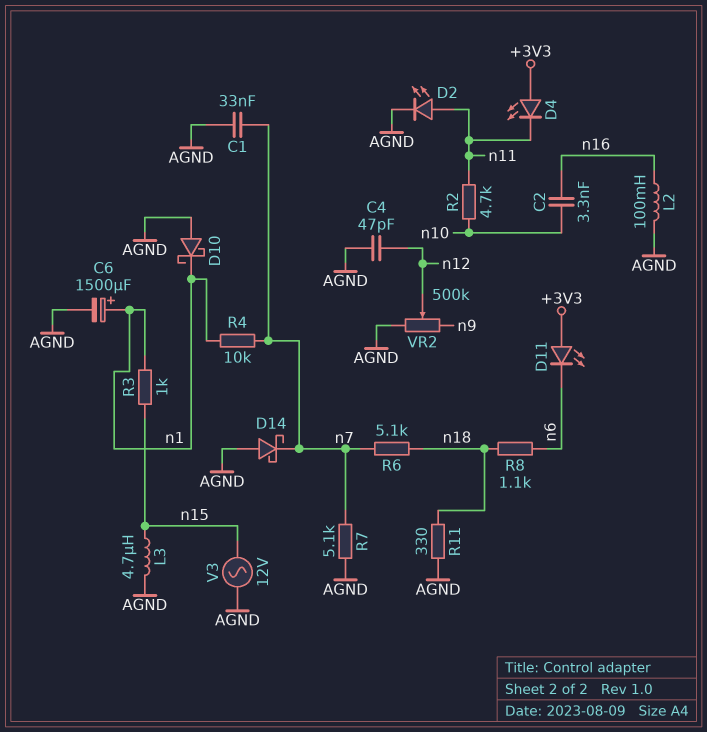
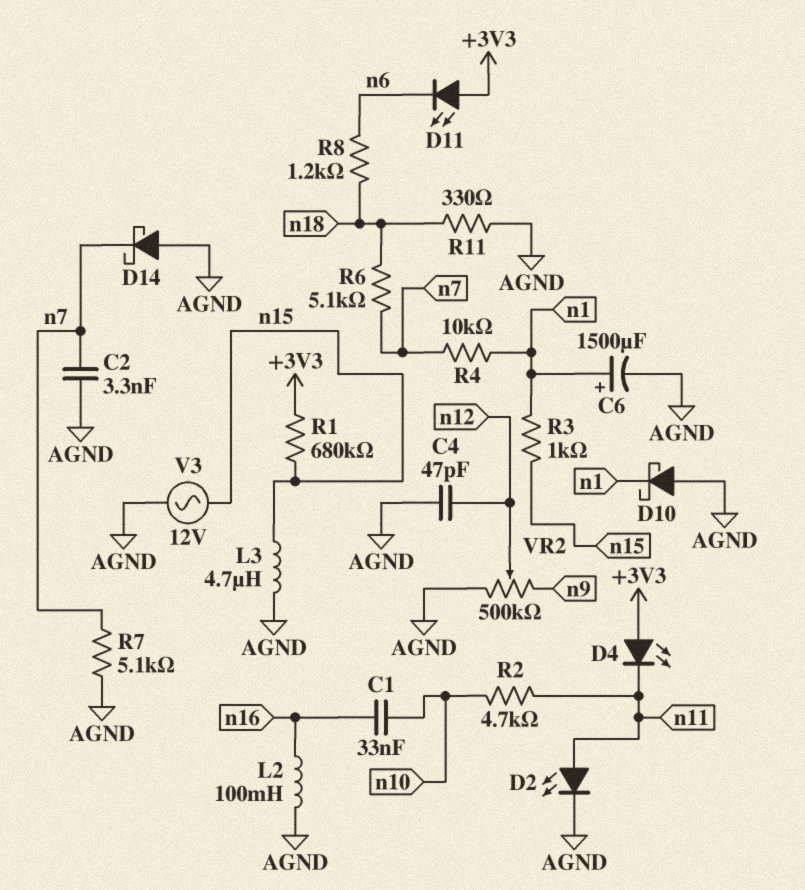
C1: 33nF (AGND, n7) -> 33nF (n10, n16)
C2: 3.3nF (n10, n16) -> 3.3nF (AGND, n7)
R1: none -> 680k (+3V3, n15)
R8: 1.1k (n6, n18) -> 1.2k (n6, n18)

